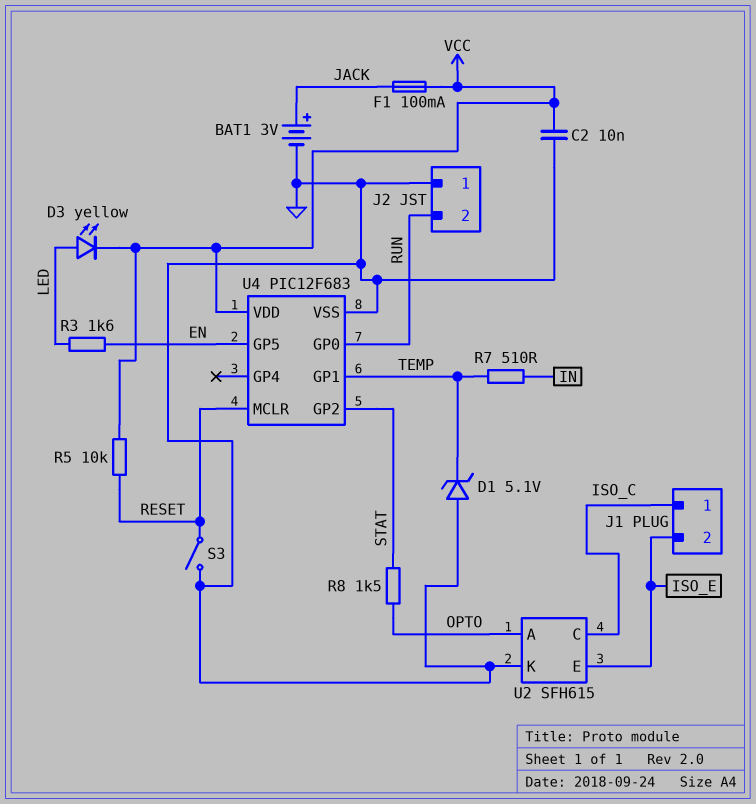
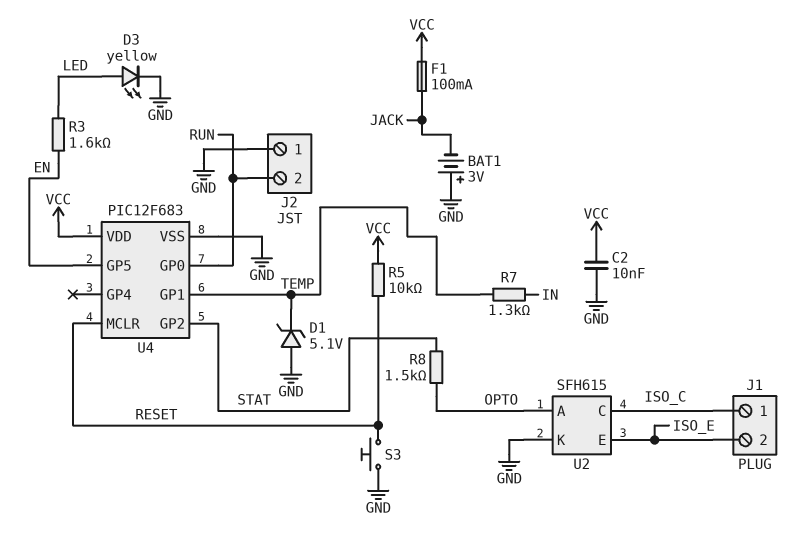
BAT1: 3V (plus JACK, minus GND) -> 3V (plus GND, minus JACK)
D3: LED yellow (A LED, K VCC) -> LED yellow (A LED, K GND)
R7: 510 (IN, TEMP) -> 1.3k (IN, TEMP)
S3: switch (GND, RESET) -> button (GND, RESET)

